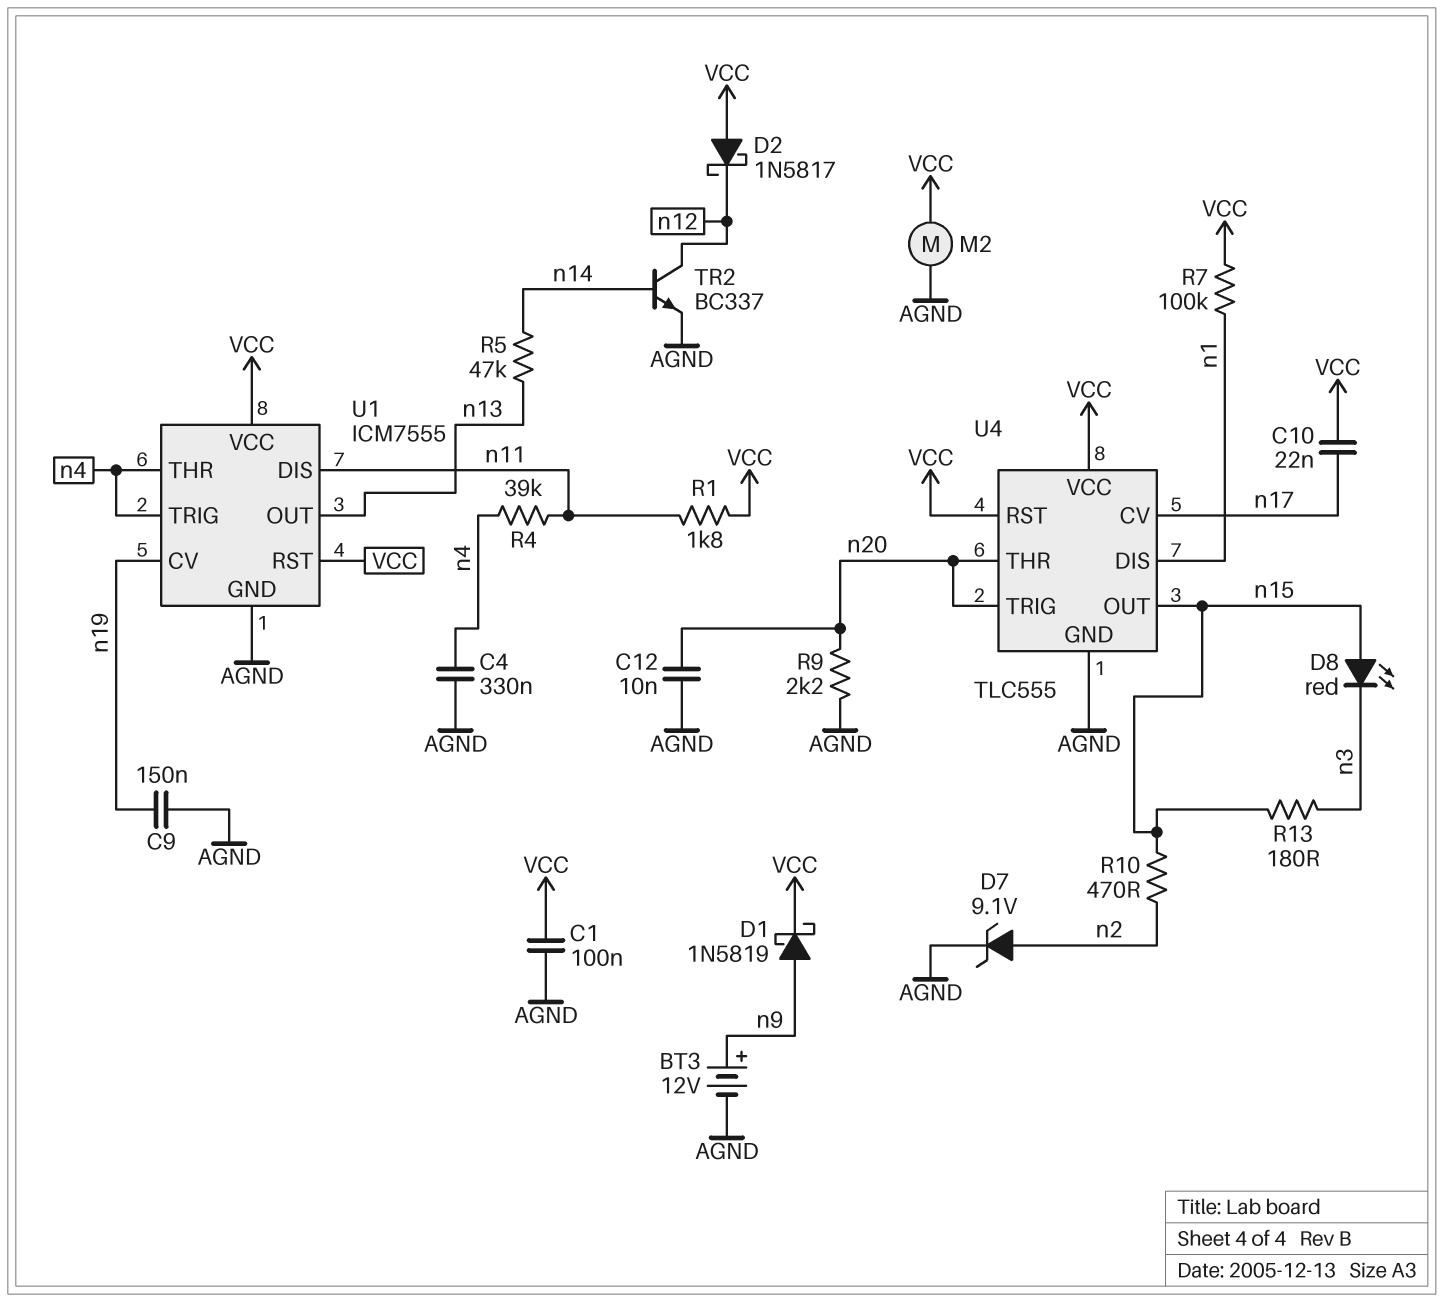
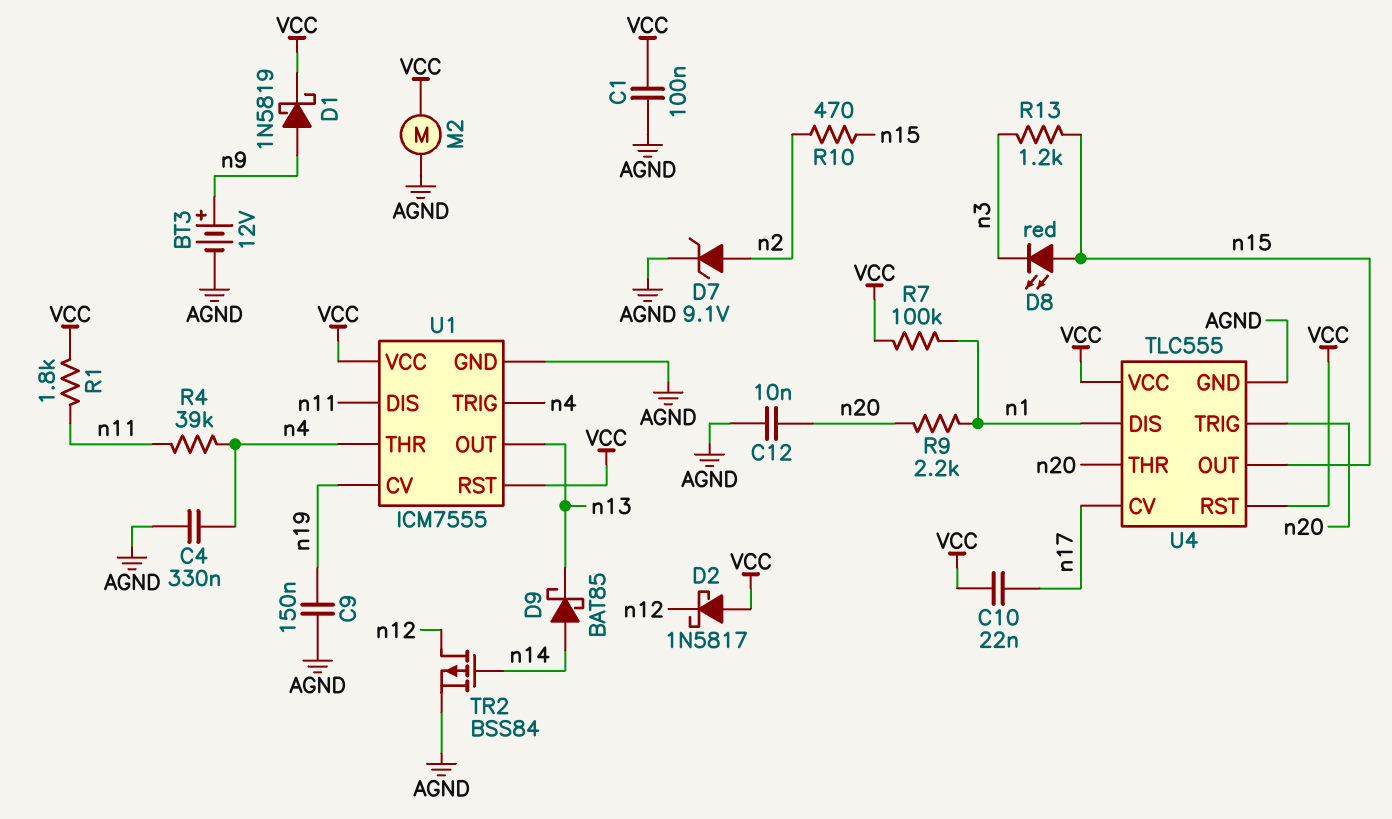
D9: none -> schottky BAT85 (A n14, K n13)
R5: 47k (n13, n14) -> none
R9: 2.2k (AGND, n20) -> 2.2k (n1, n20)
R13: 180 (n3, n15) -> 1.2k (n3, n15)
TR2: NPN BC337 (B n14, C n12, E AGND) -> PMOS BSS84 (G n14, D n12, S AGND)

